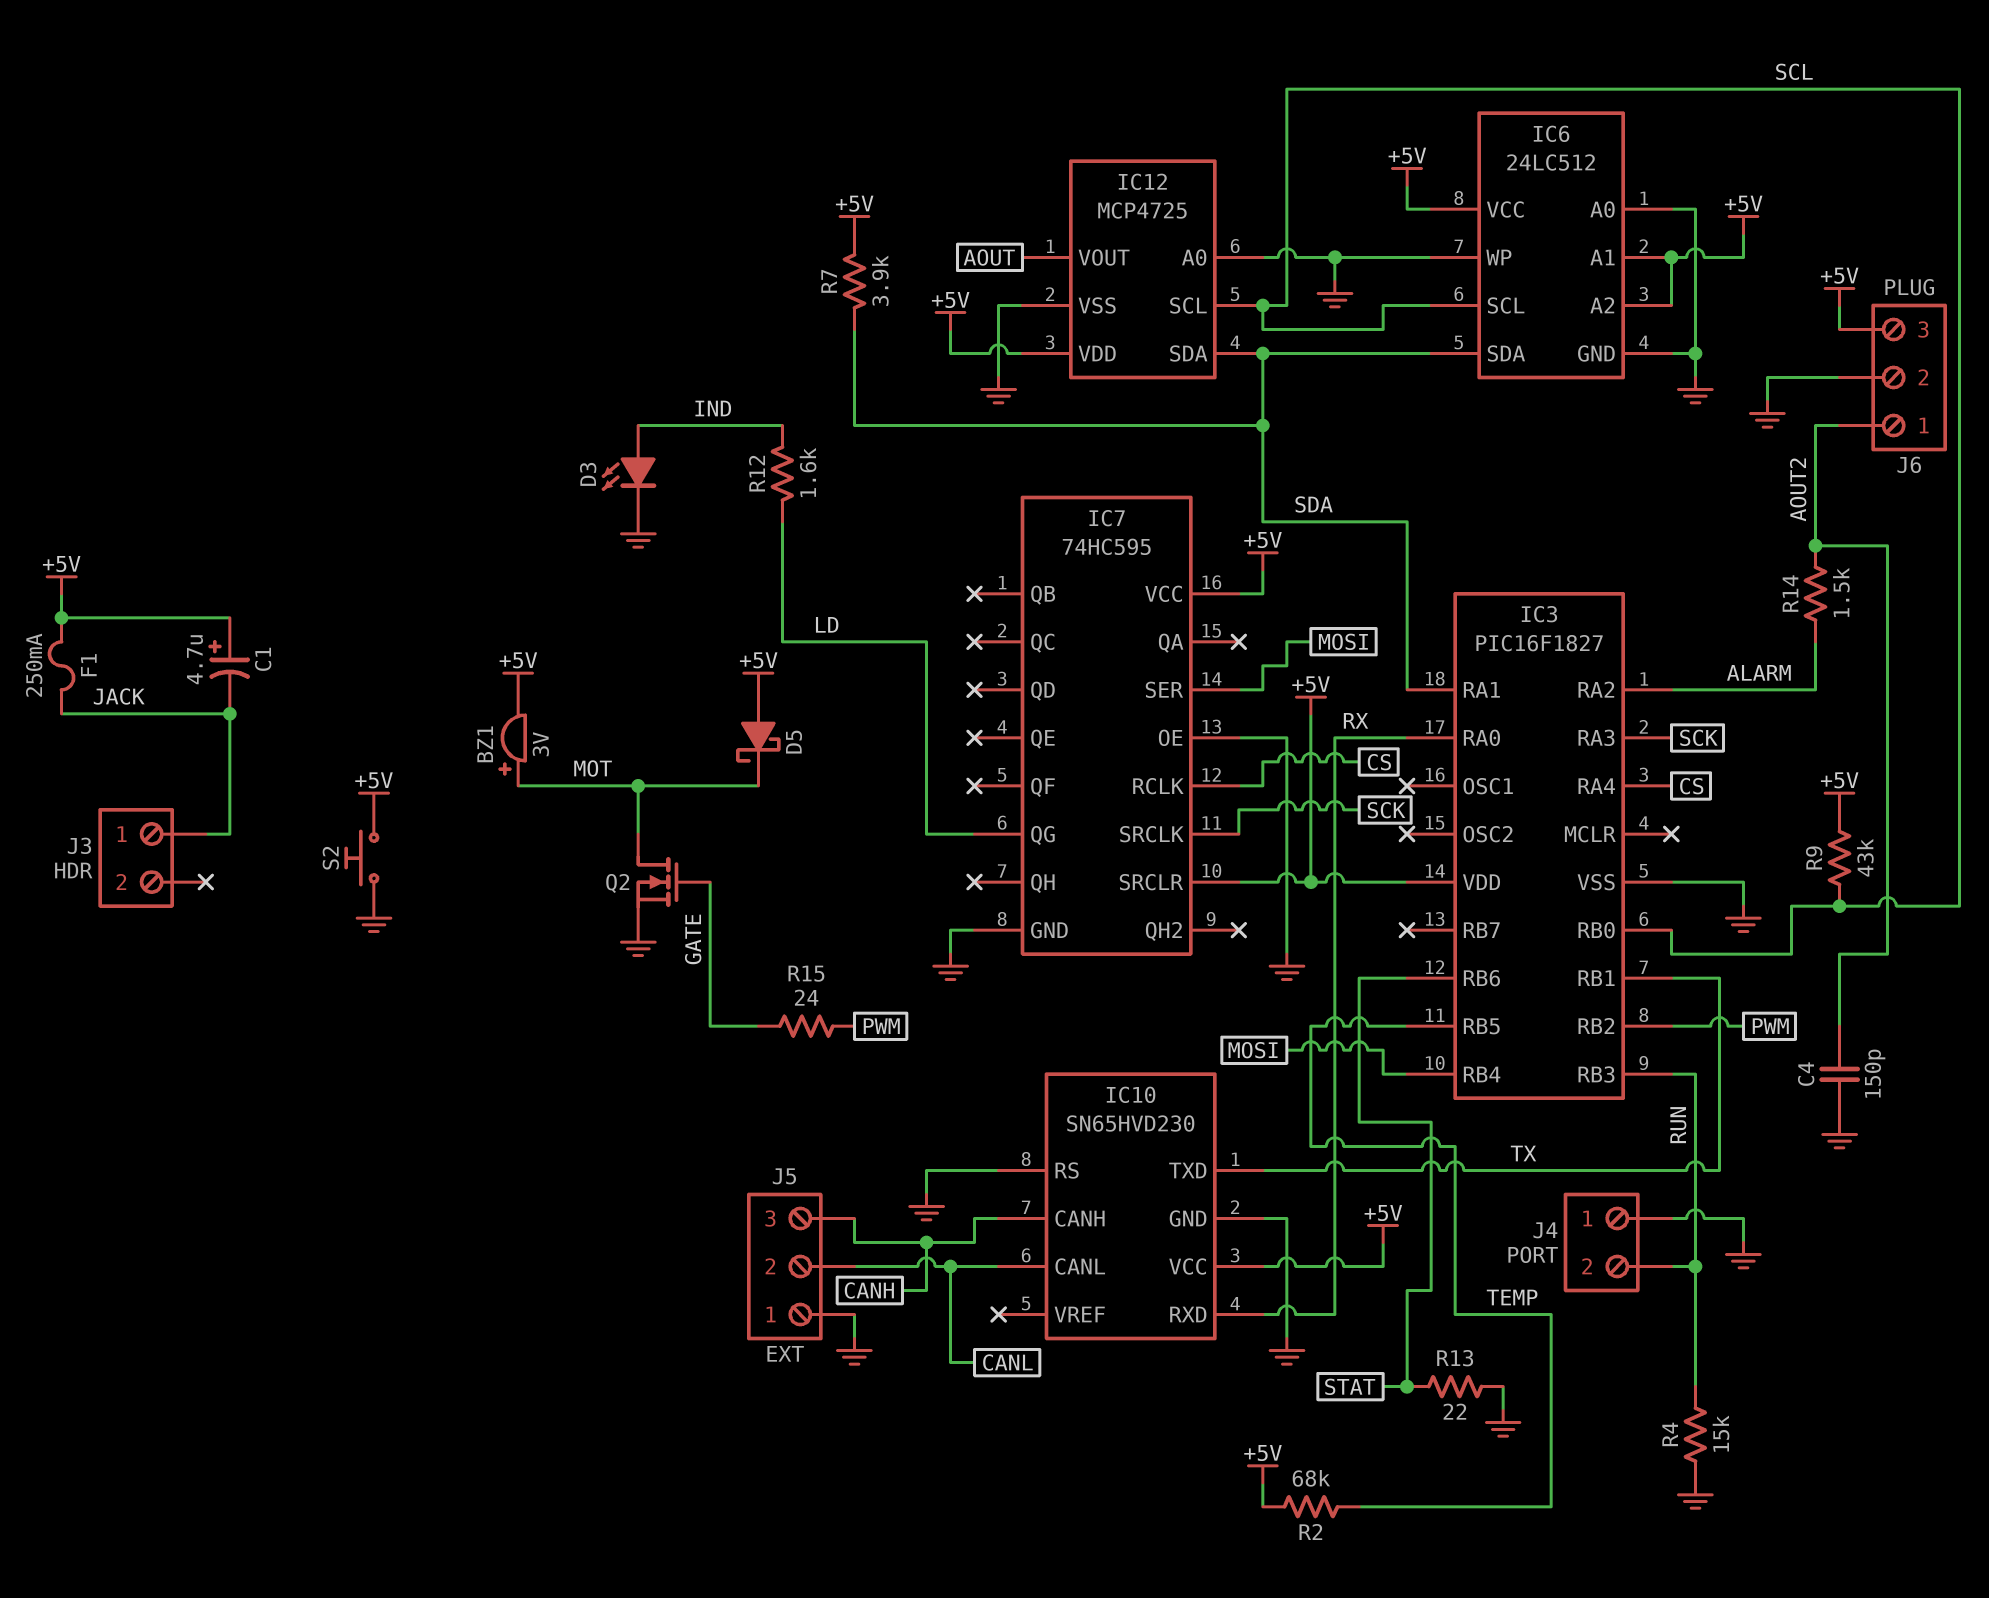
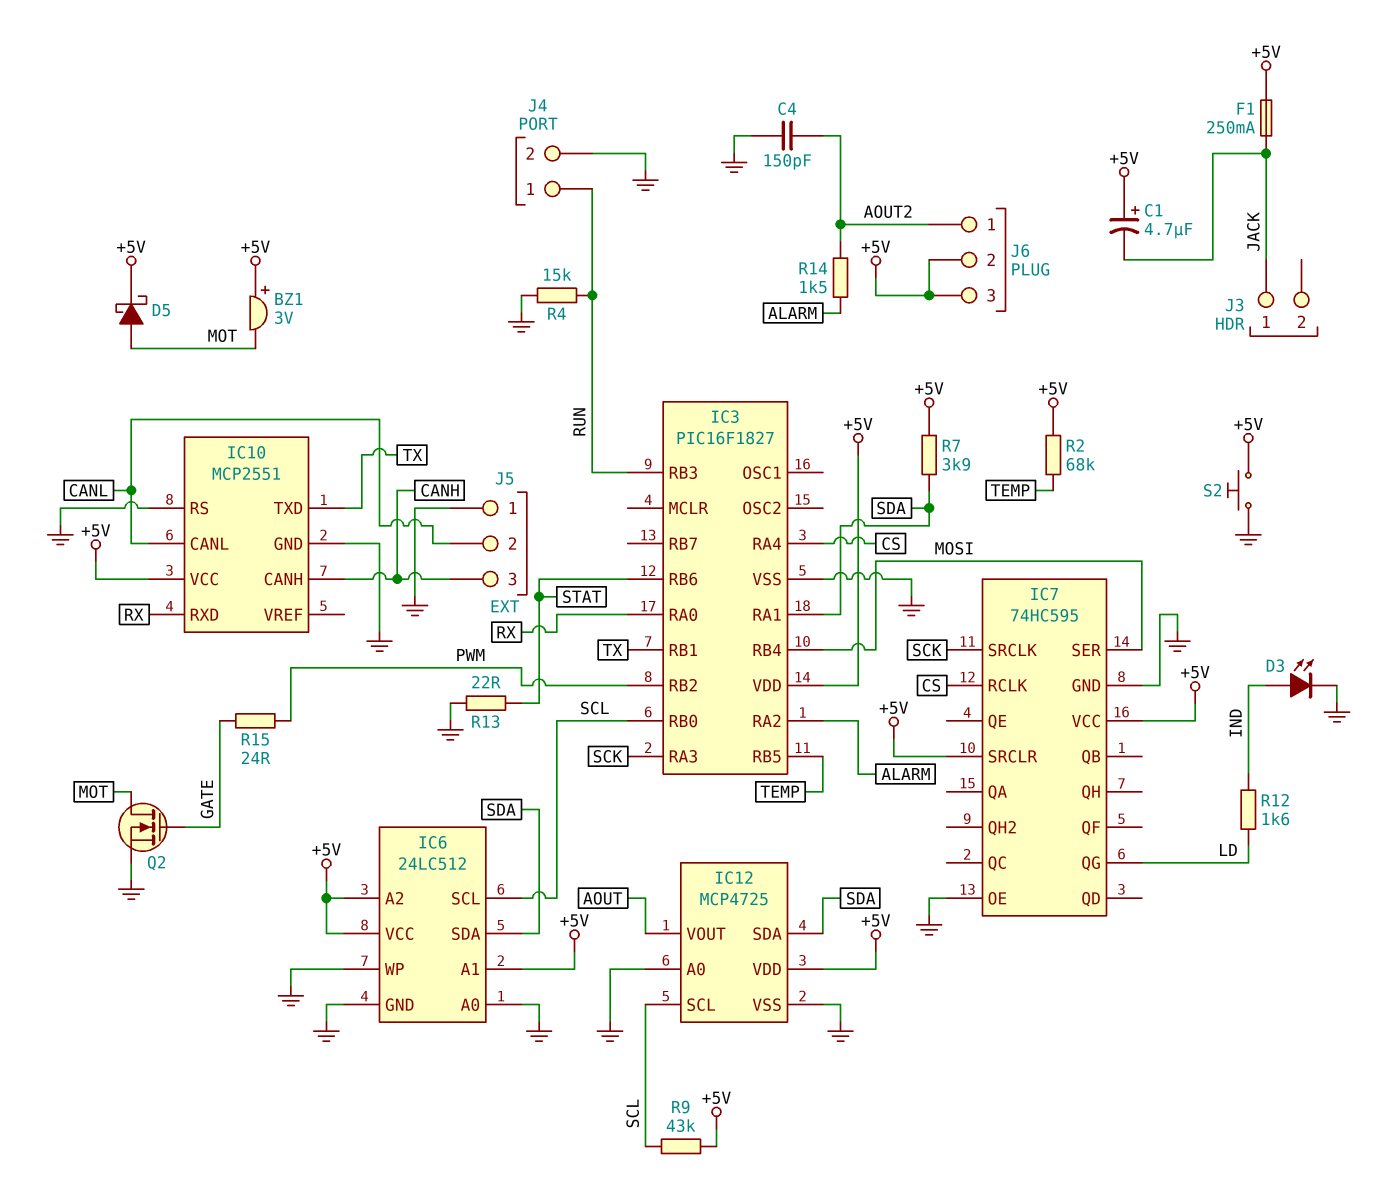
BZ1: buzzer 3V (plus MOT, minus +5V) -> buzzer 3V (plus +5V, minus MOT)
D5: schottky (A +5V, K MOT) -> schottky (A MOT, K +5V)
IC10: SN65HVD230 -> MCP2551
J4 pin 1: GND -> RUN
J4 pin 2: RUN -> GND
J6 pin 2: GND -> +5V

